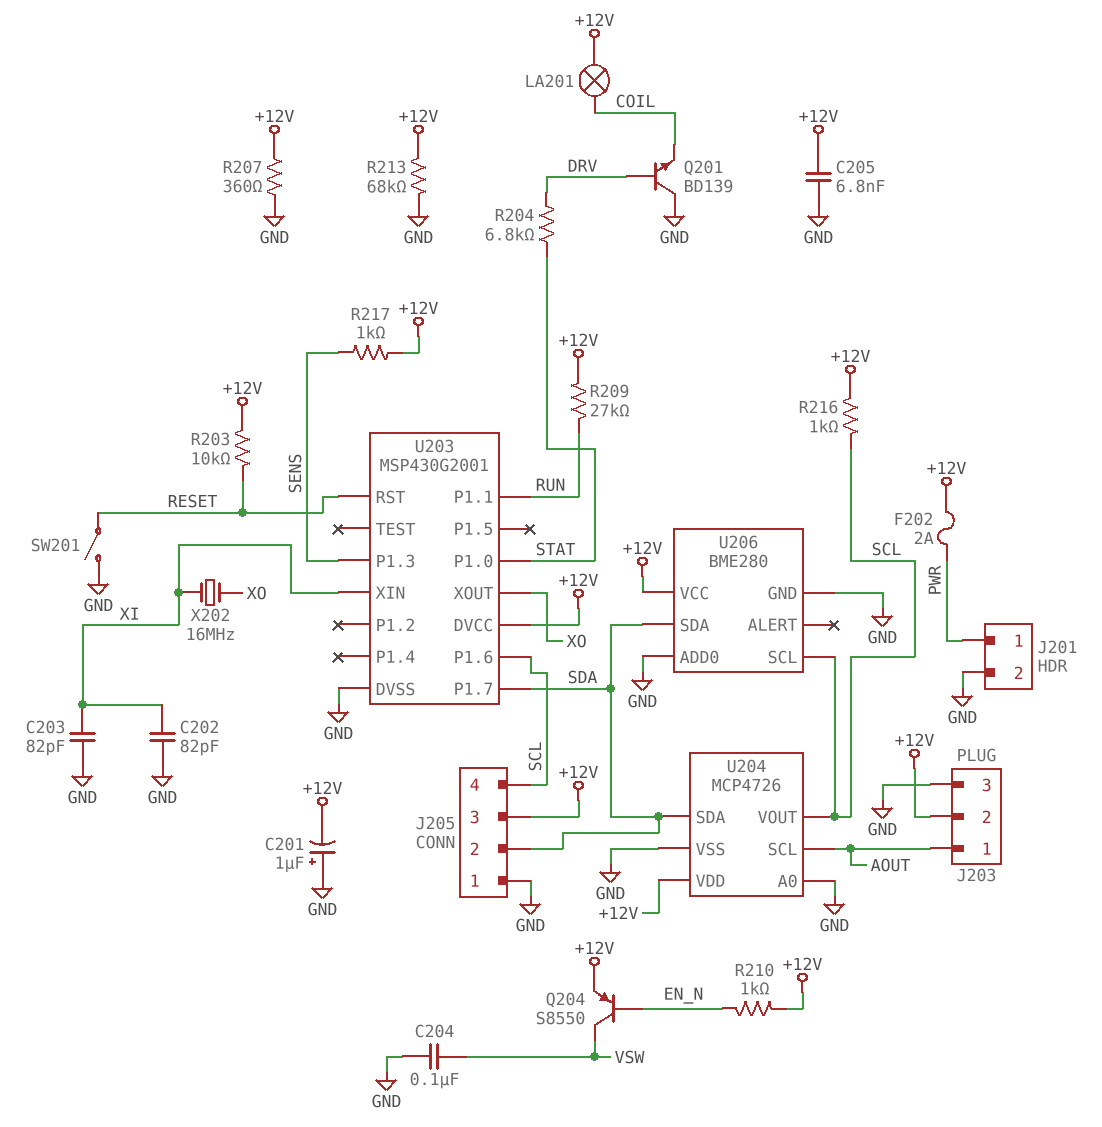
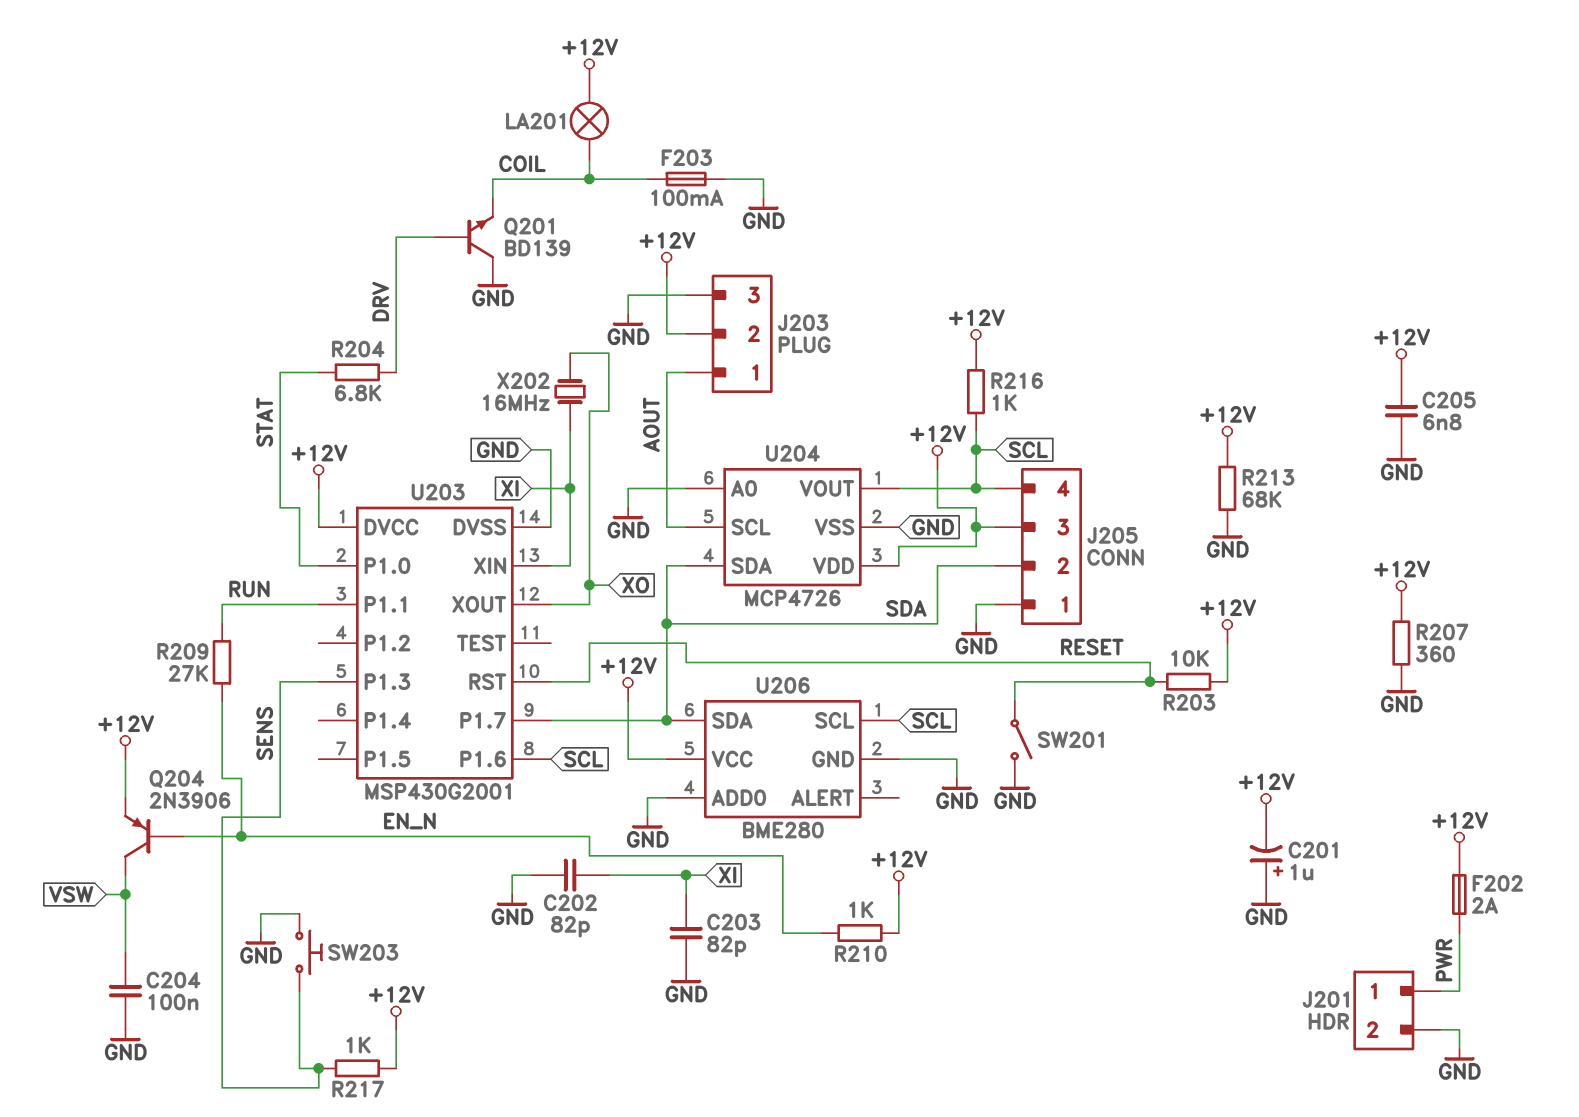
F203: none -> 100mA (COIL, GND)
Q204: PNP S8550 (B EN_N, C VSW, E +12V) -> PNP 2N3906 (B EN_N, C VSW, E +12V)
R209: 27k (+12V, RUN) -> 27k (EN_N, RUN)
SW203: none -> button (GND, SENS)

